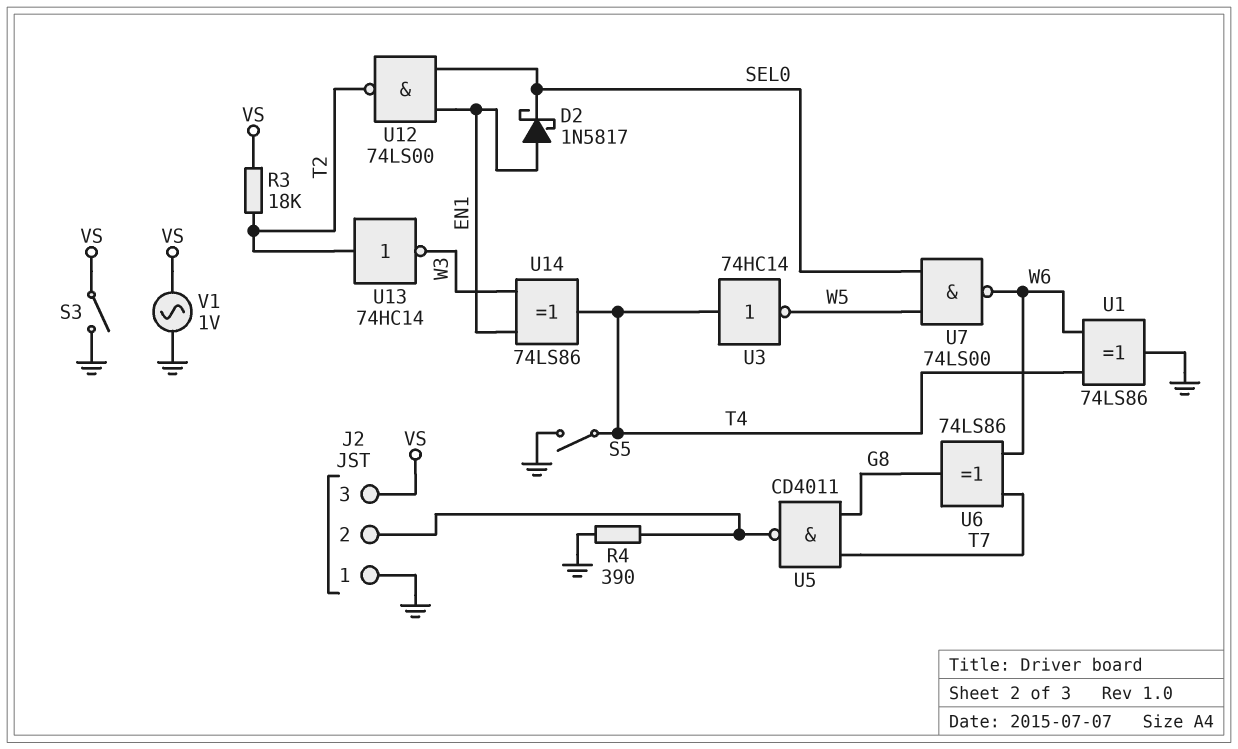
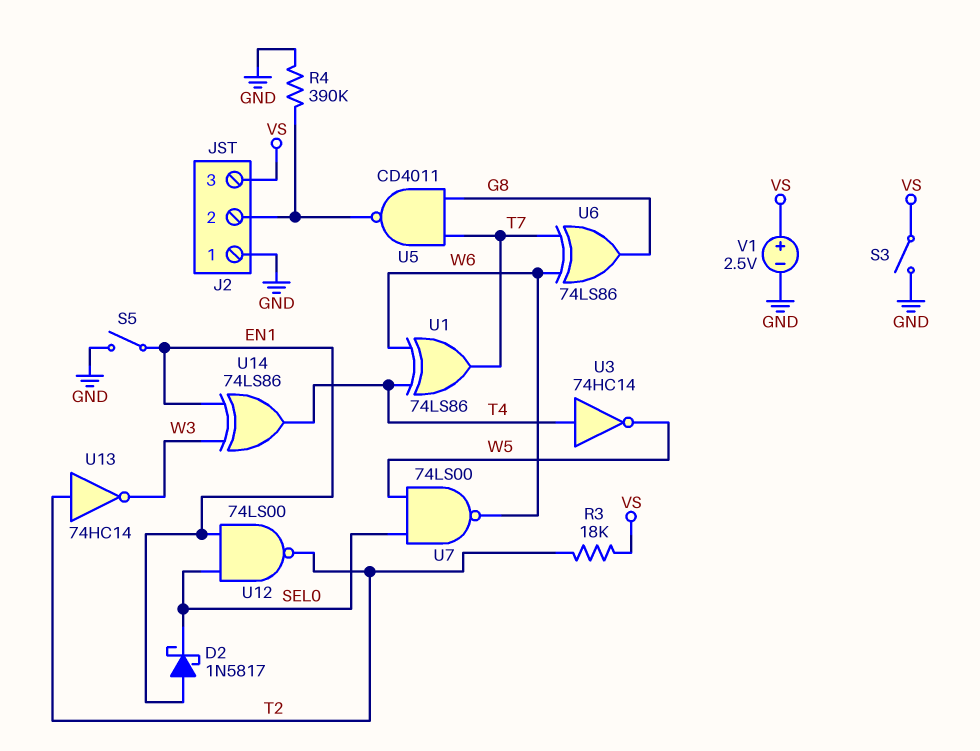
R4: 390 (GND, J2/2) -> 390k (GND, J2/2)
S5: switch (GND, T4) -> switch (EN1, GND)
U1: XOR 74LS86 (in T4, in W6, out GND) -> XOR 74LS86 (in T4, in W6, out T7)
V1: AC 1V (GND, VS) -> 2.5V (plus VS, minus GND)

